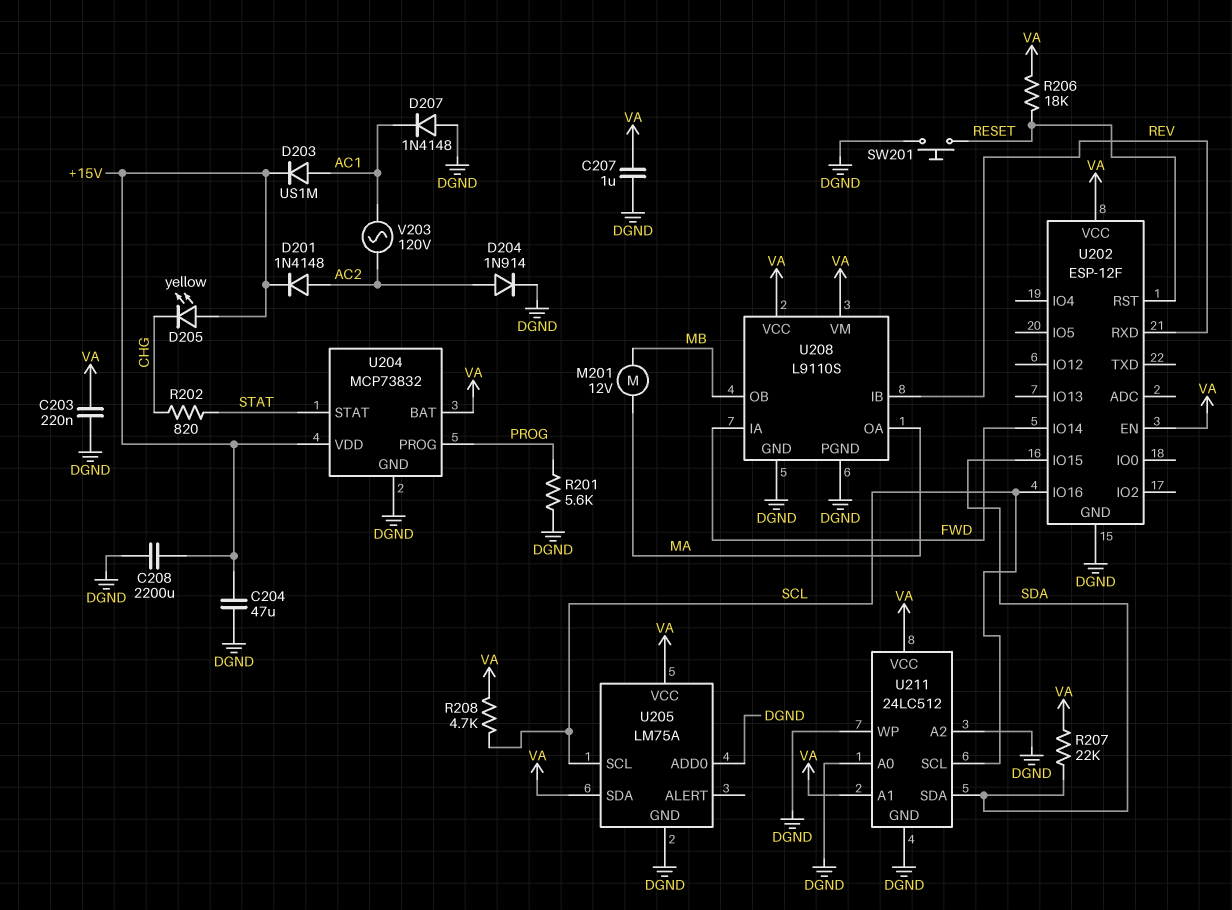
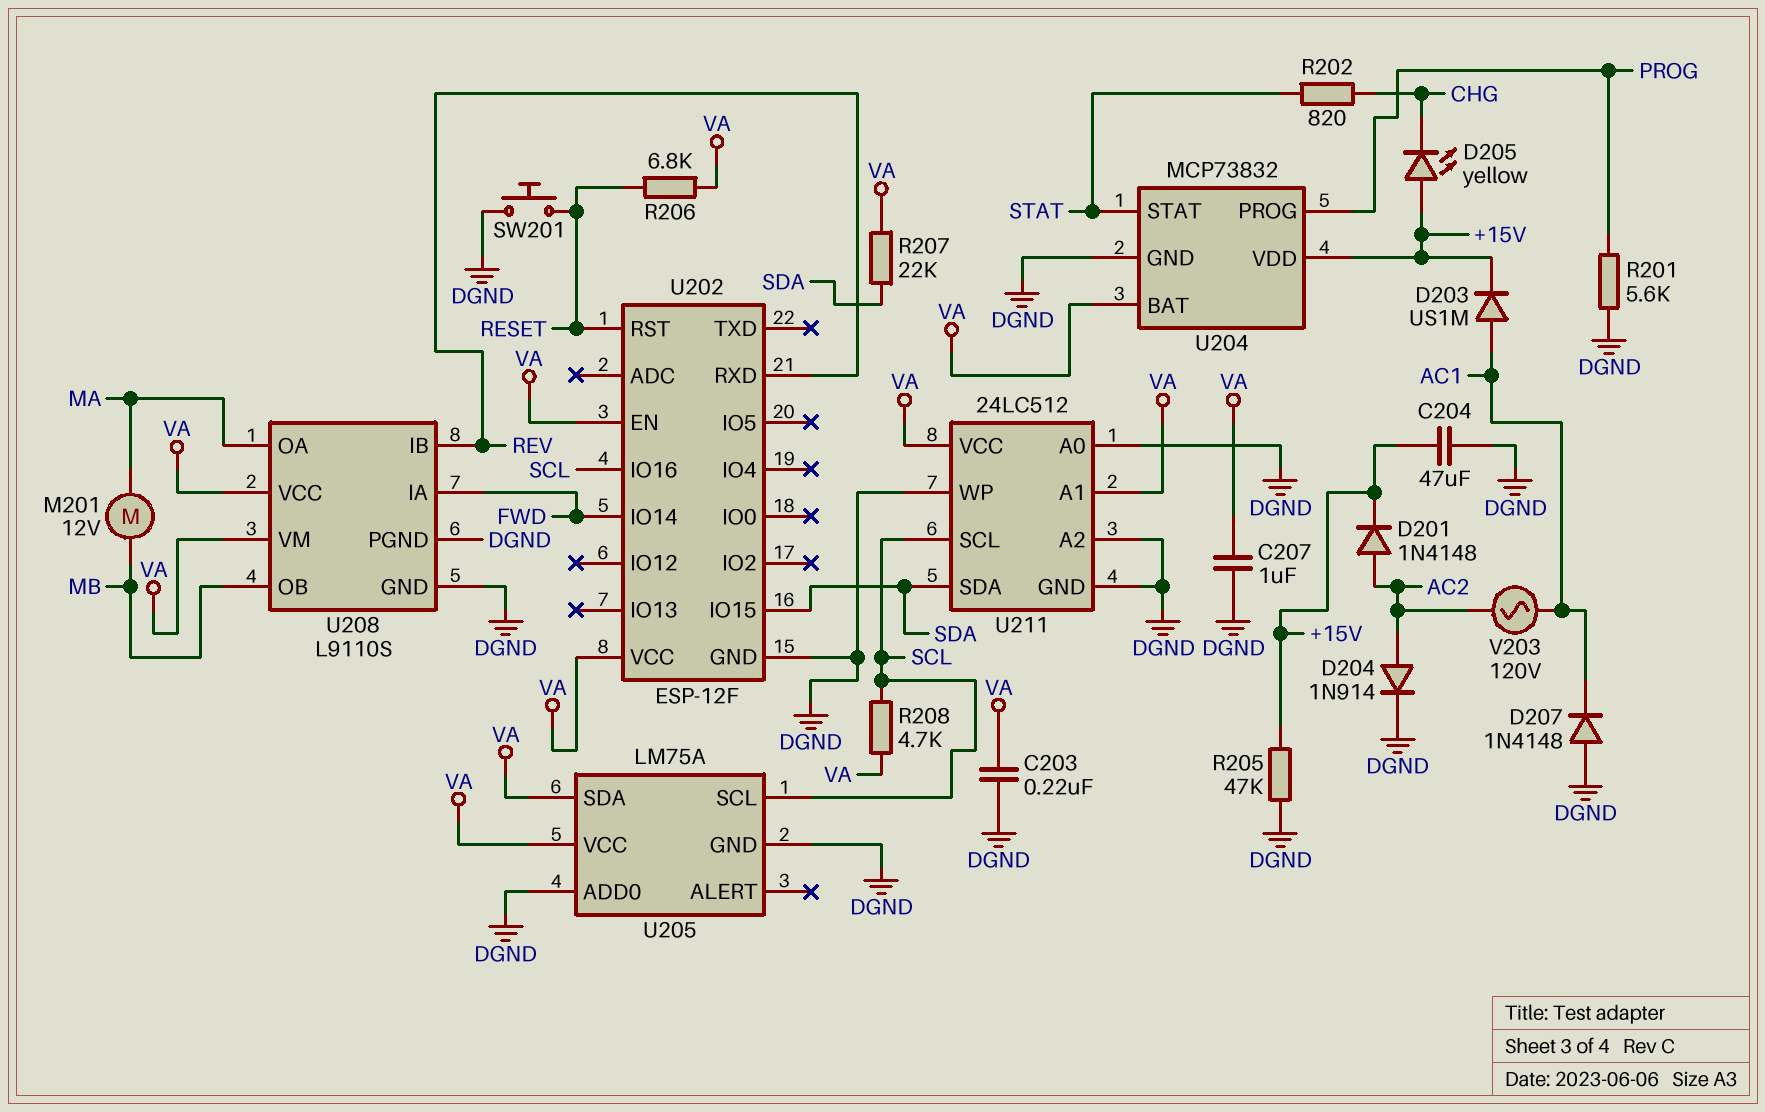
C208: 2200uF (+15V, DGND) -> none
R205: none -> 47k (+15V, DGND)
R206: 18k (RESET, VA) -> 6.8k (RESET, VA)

